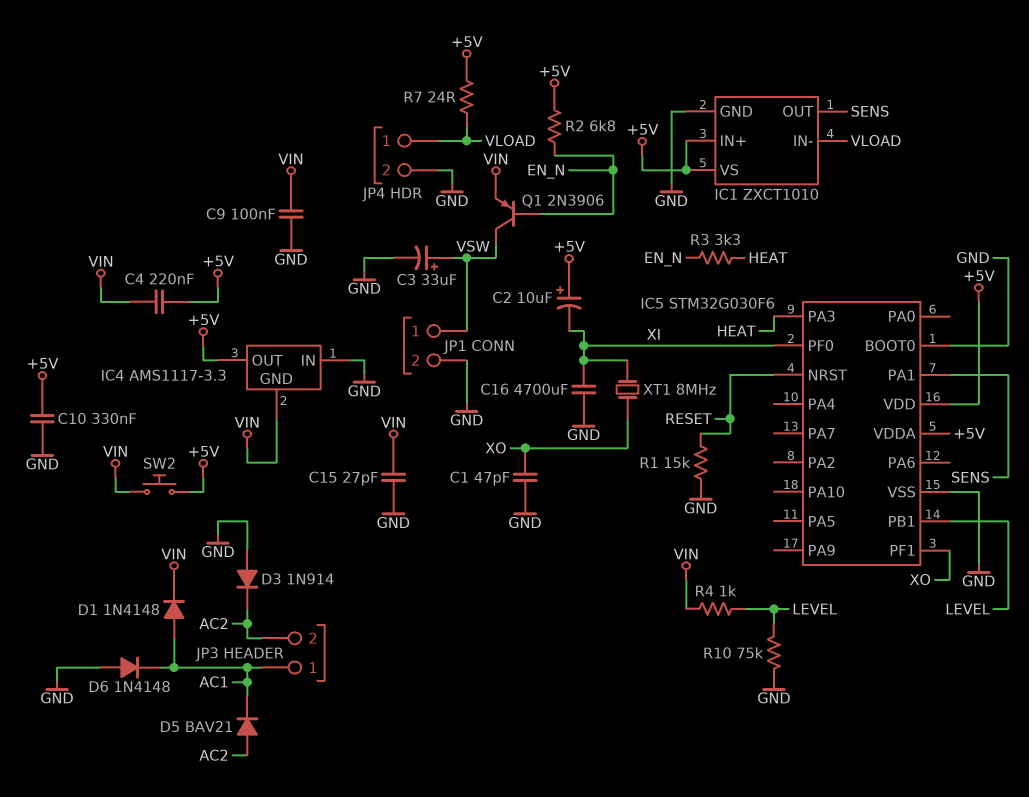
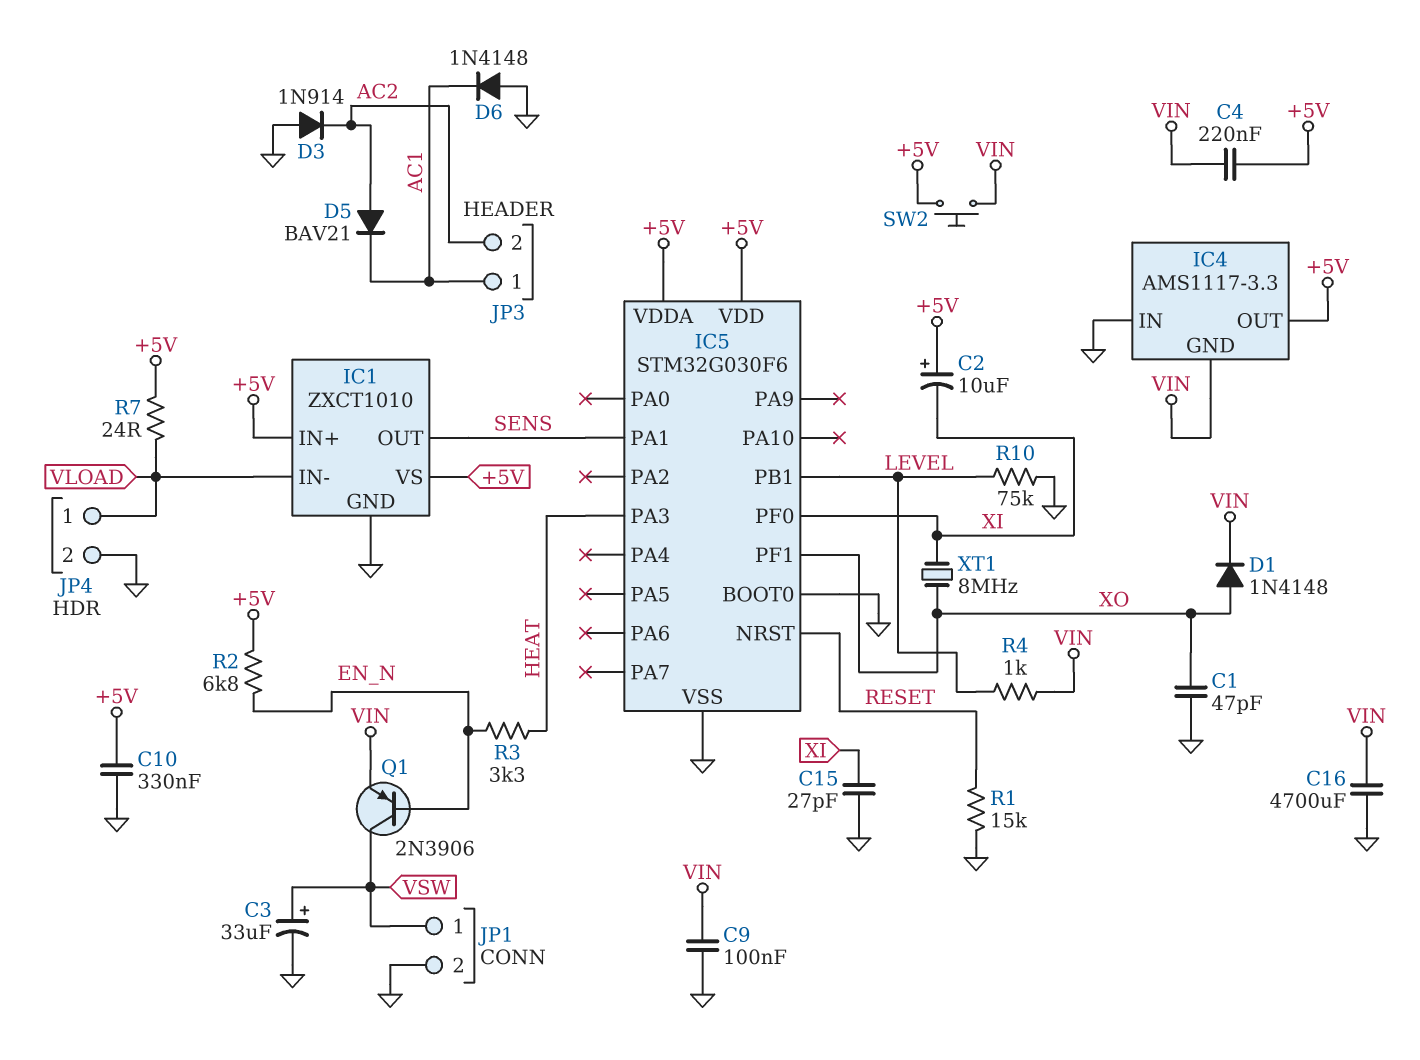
C15: 27pF (GND, VIN) -> 27pF (GND, XI)
C16: 4700uF (GND, XI) -> 4700uF (GND, VIN)
D1: diode 1N4148 (A AC1, K VIN) -> diode 1N4148 (A XO, K VIN)

